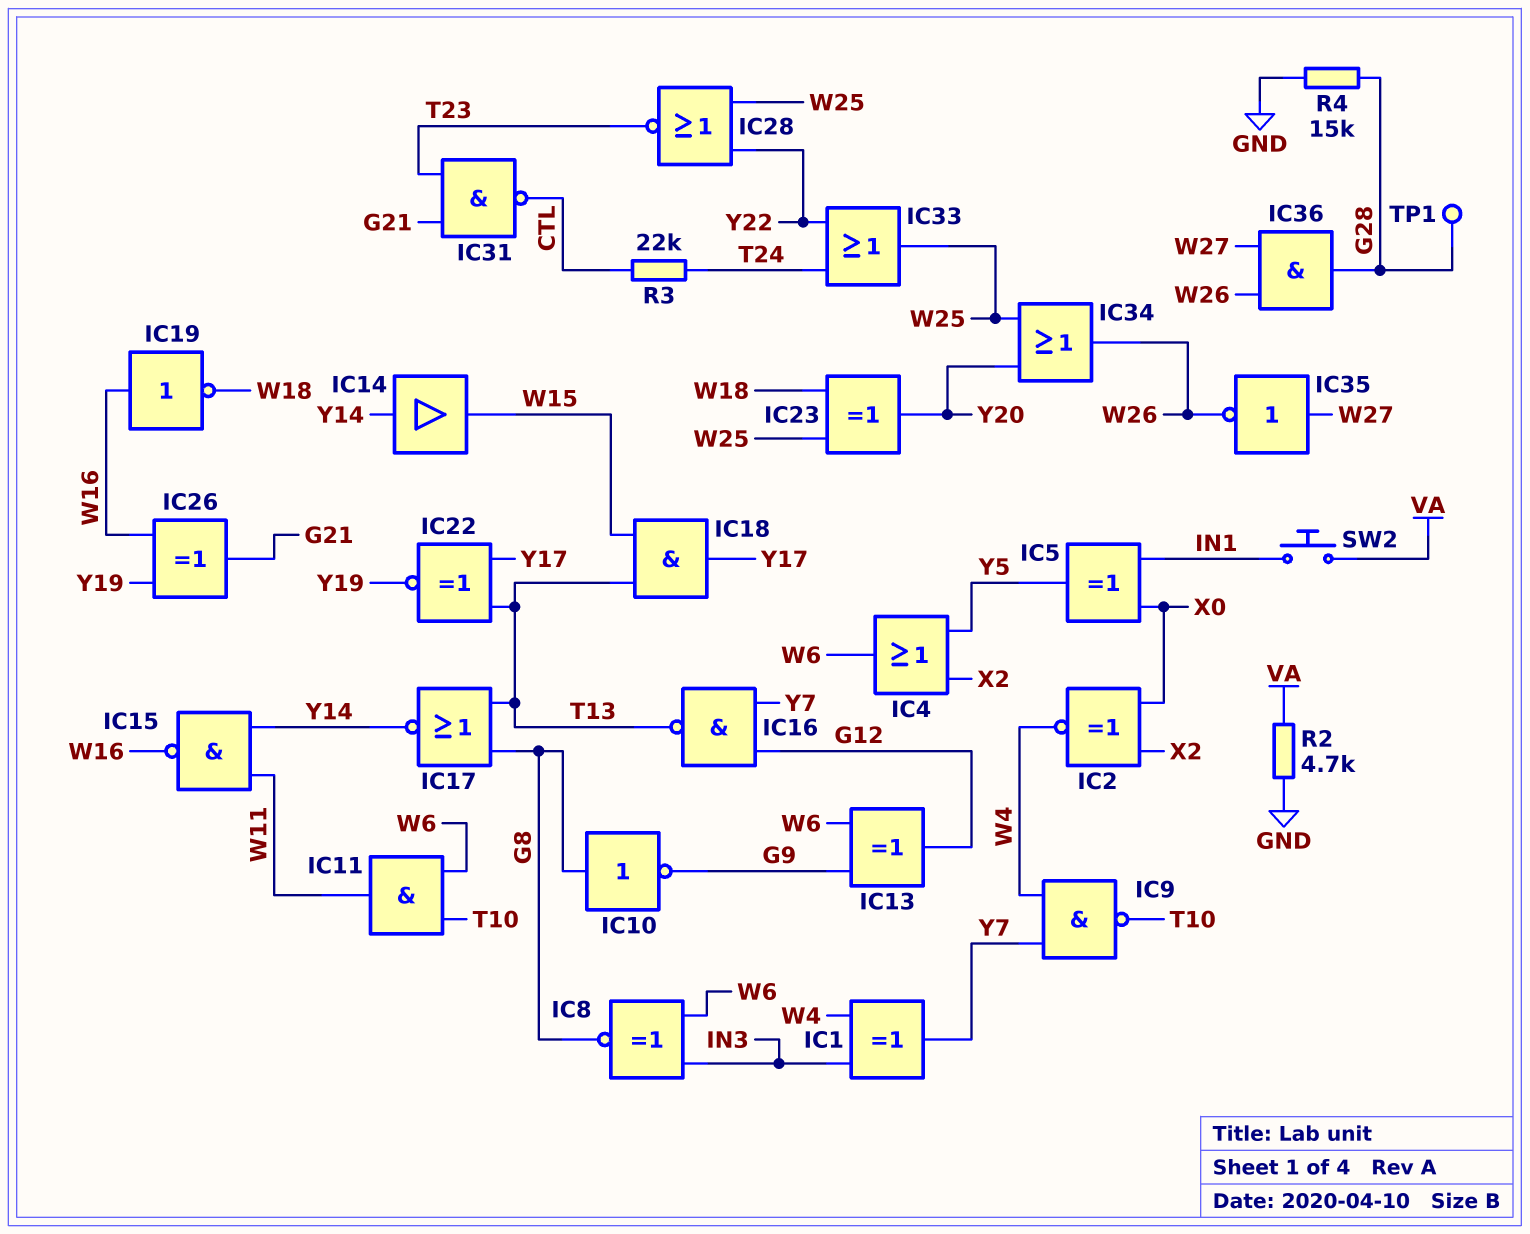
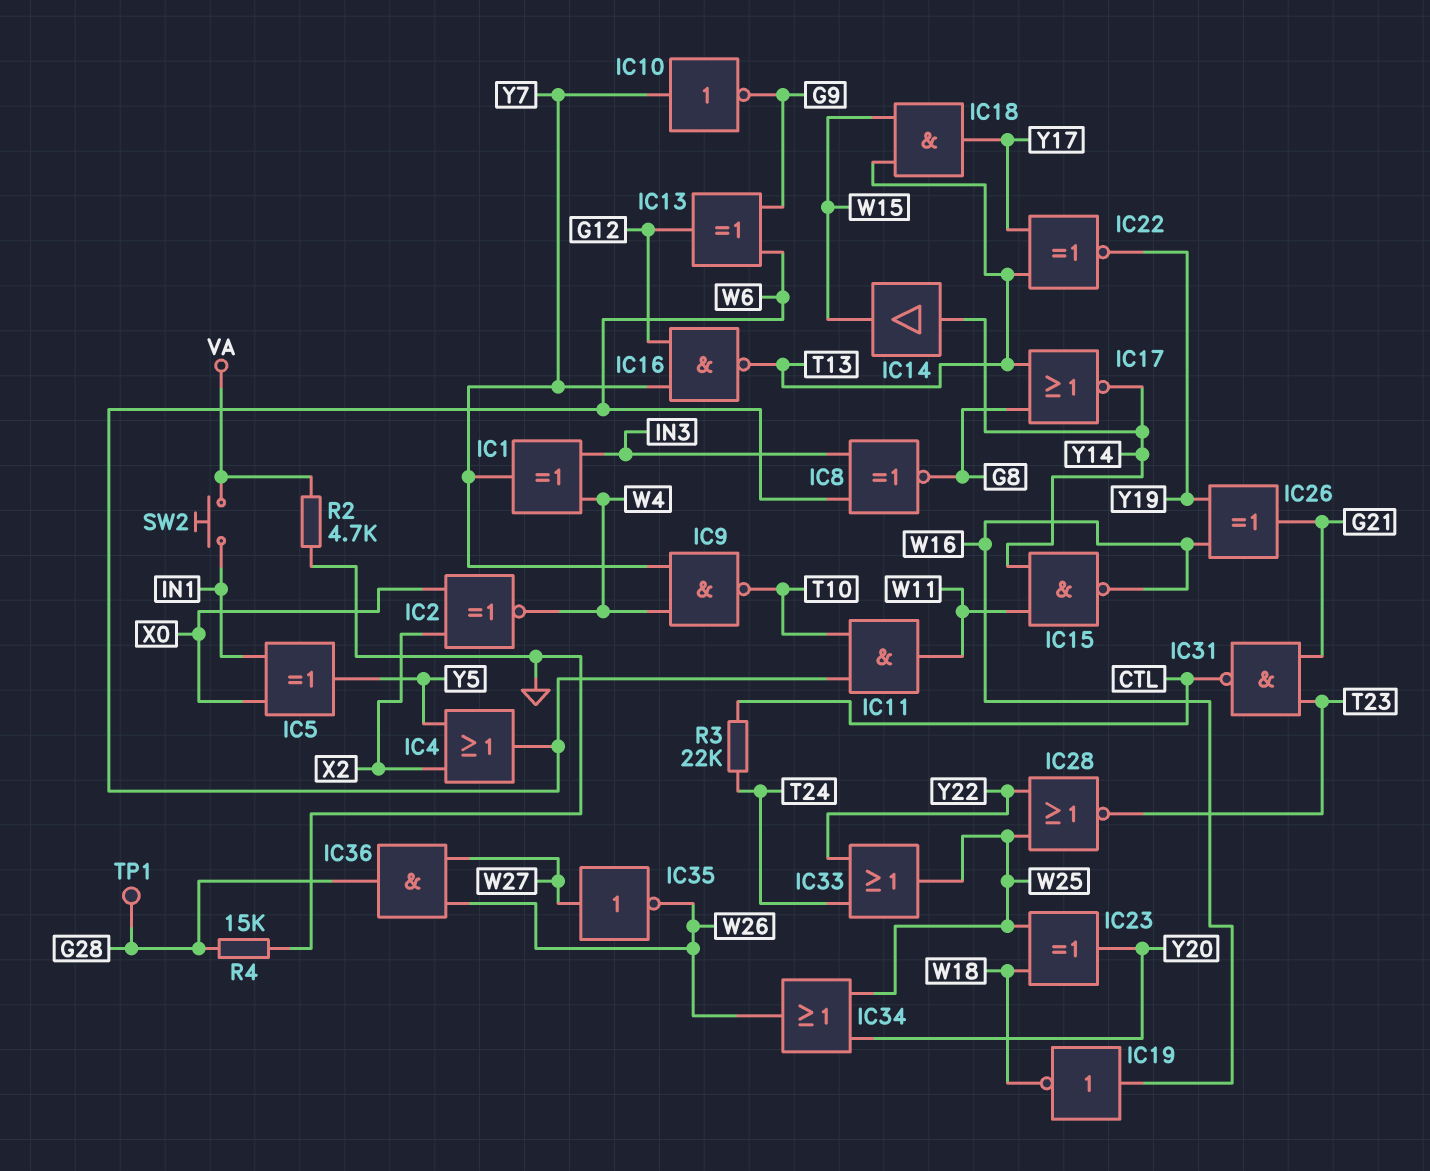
IC10: NOT (in G8, out G9) -> NOT (in Y7, out G9)

